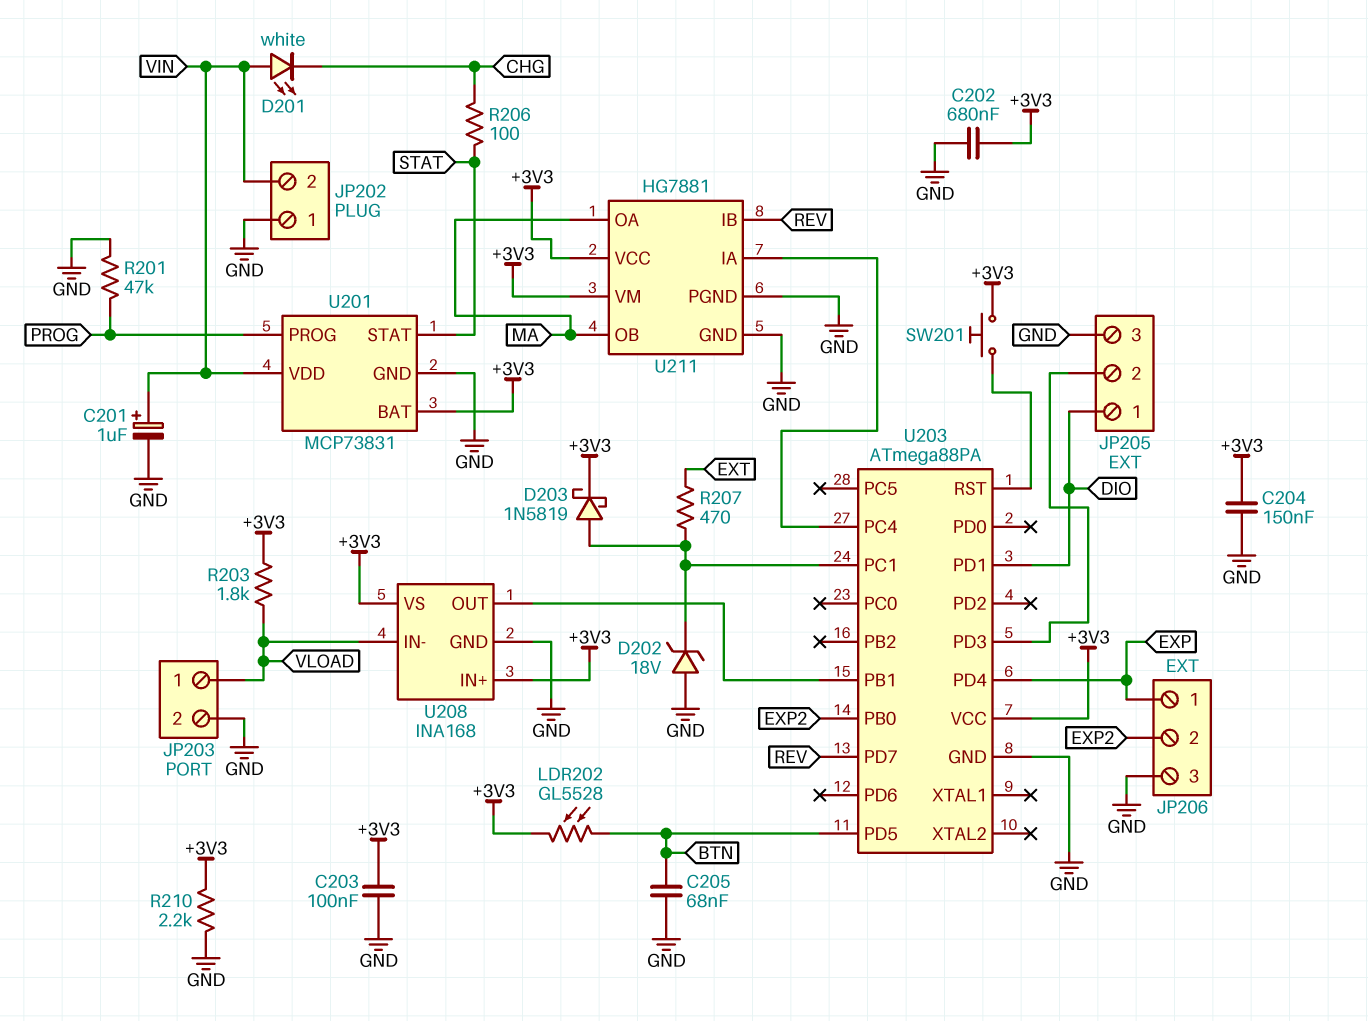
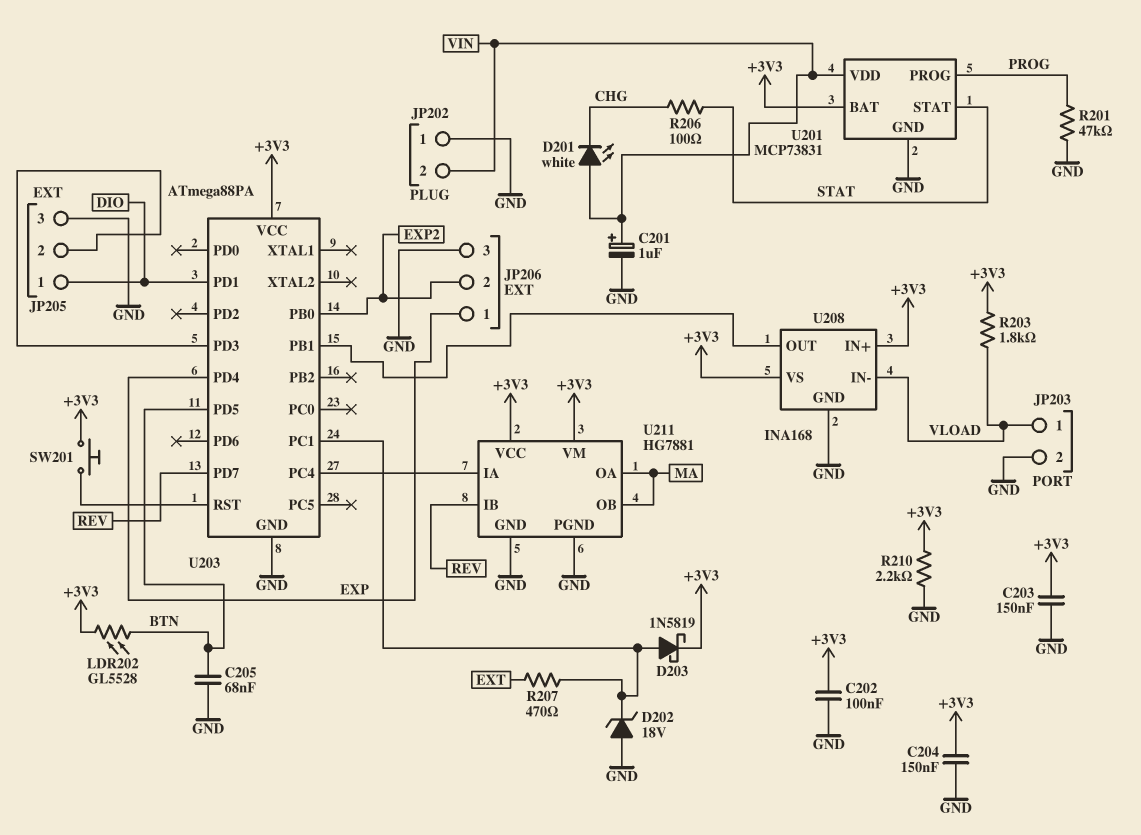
C202: 680nF (+3V3, GND) -> 100nF (+3V3, GND)
C203: 100nF (+3V3, GND) -> 150nF (+3V3, GND)

